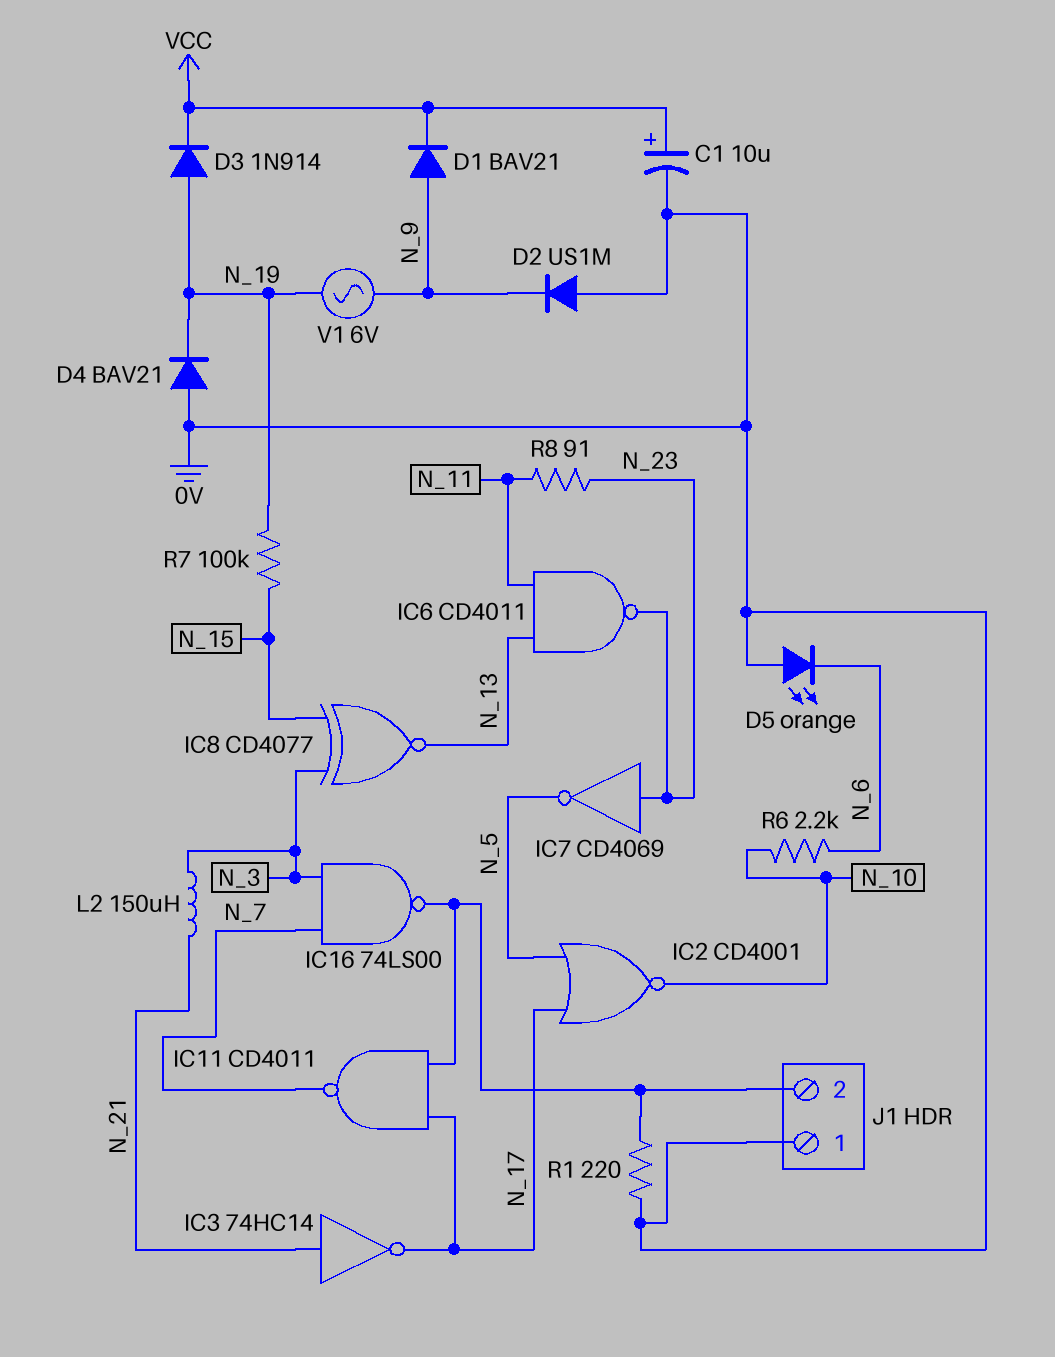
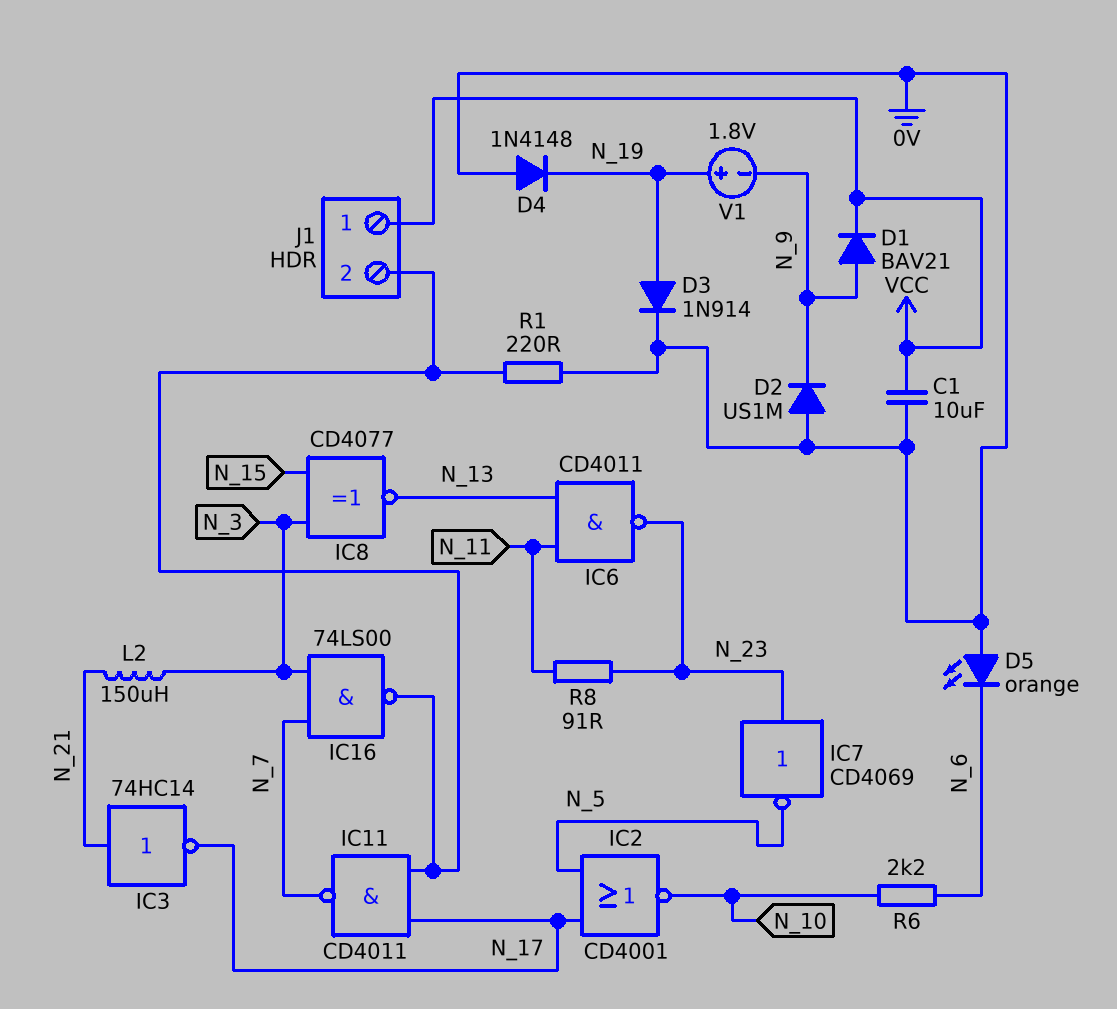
C1: 10uF (plus VCC, minus 0V) -> 10uF (0V, VCC)
D3: diode 1N914 (A N_19, K VCC) -> diode 1N914 (A N_19, K 0V)
D4: diode BAV21 (A 0V, K N_19) -> diode 1N4148 (A 0V, K N_19)
J1 pin 1: 0V -> VCC
R7: 100k (N_15, N_19) -> none
V1: AC 6V (N_9, N_19) -> 1.8V (plus N_19, minus N_9)

